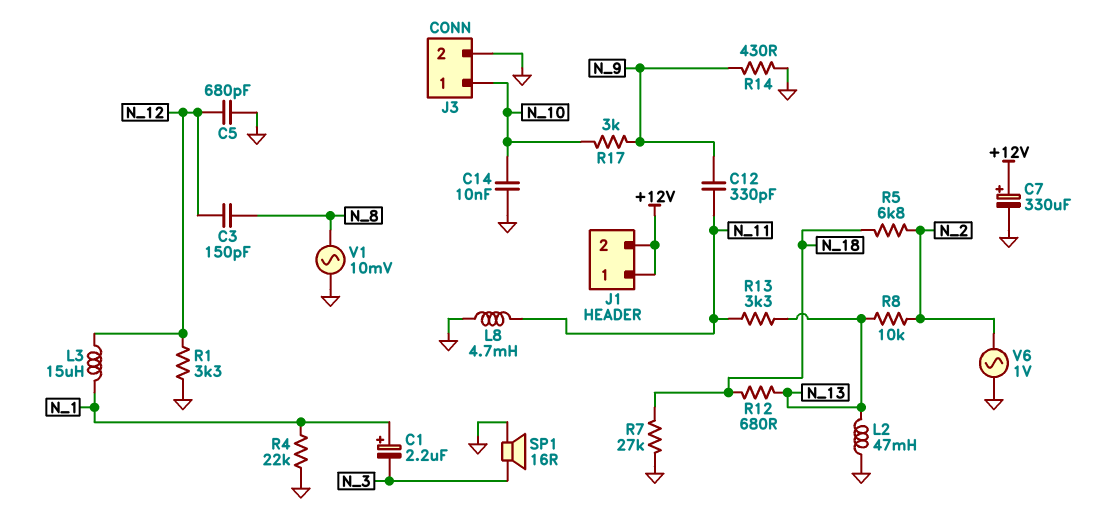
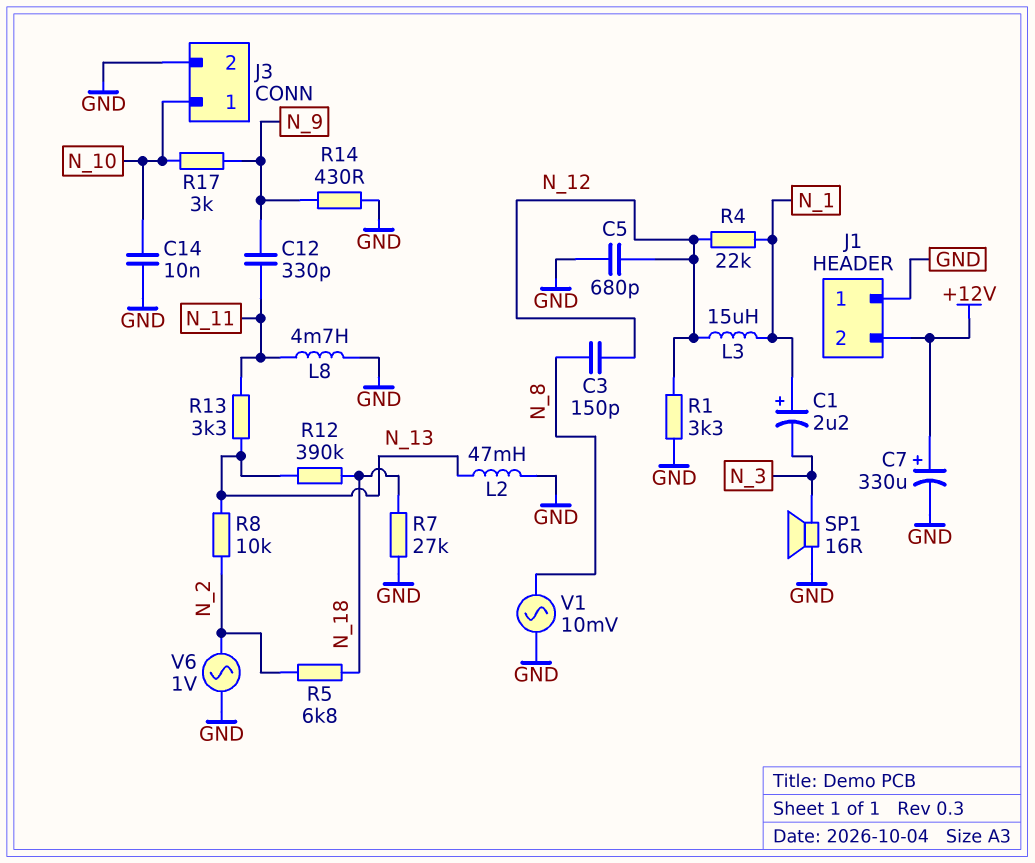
J1 pin 1: +12V -> GND
R4: 22k (GND, N_1) -> 22k (N_1, N_12)
R12: 680 (N_13, N_18) -> 390k (N_13, N_18)

